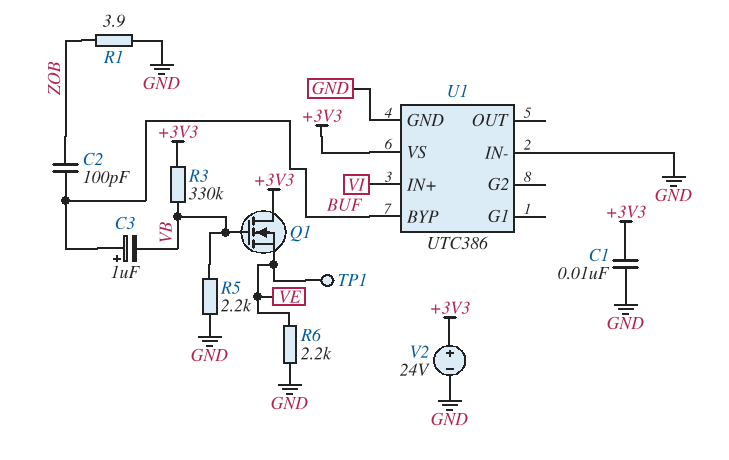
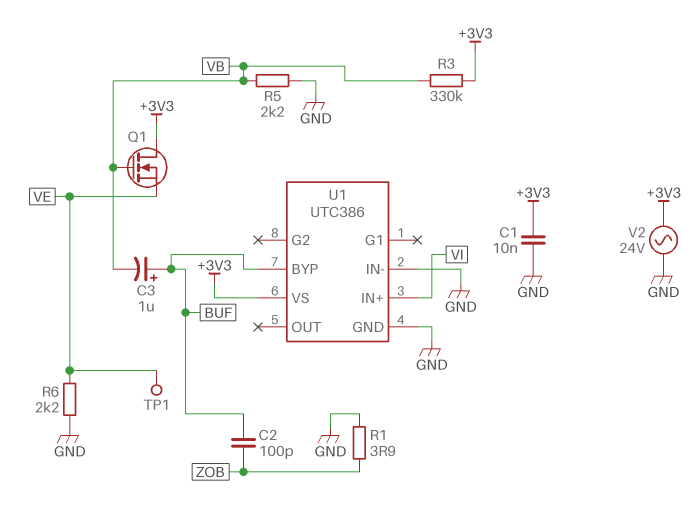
V2: 24V (plus +3V3, minus GND) -> AC 24V (+3V3, GND)

